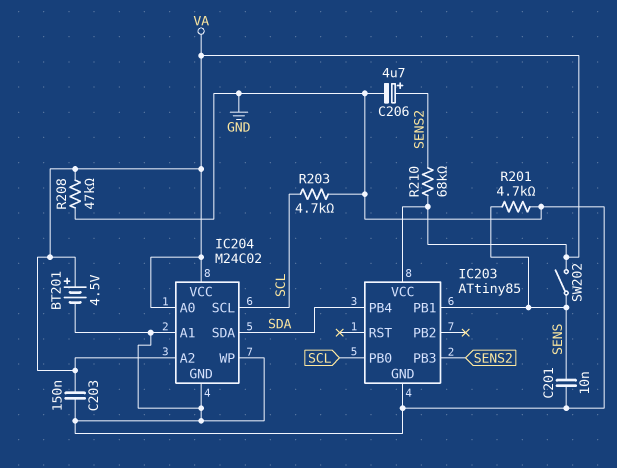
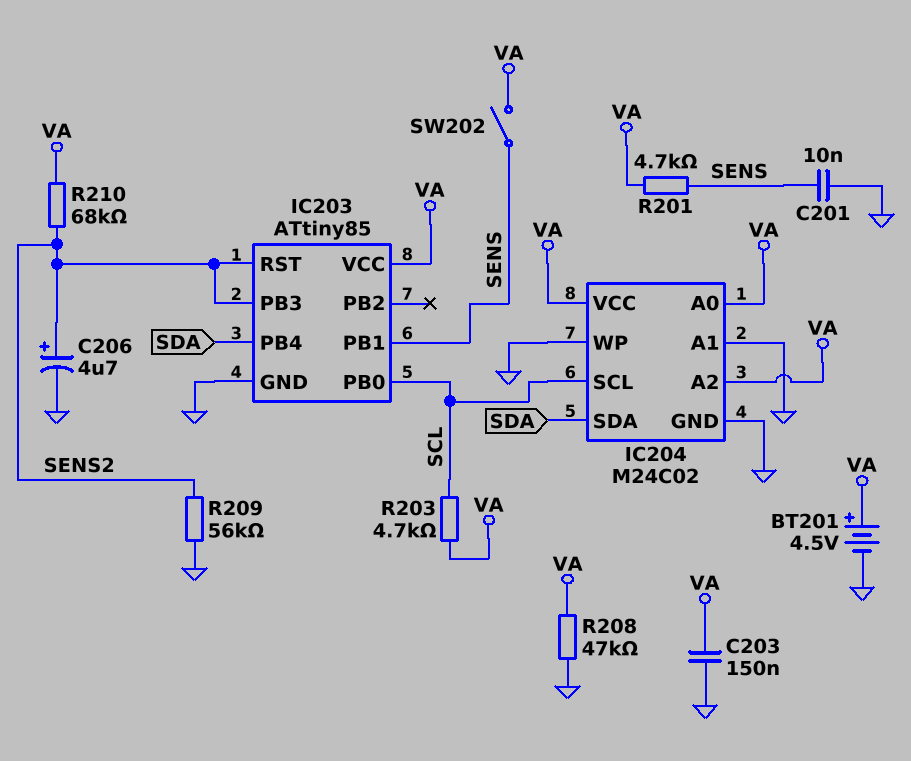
IC203 pin RST: none -> SENS2
R201: 4.7k (GND, SENS) -> 4.7k (SENS, VA)
R203: 4.7k (GND, SCL) -> 4.7k (SCL, VA)
R209: none -> 56k (GND, SENS2)

